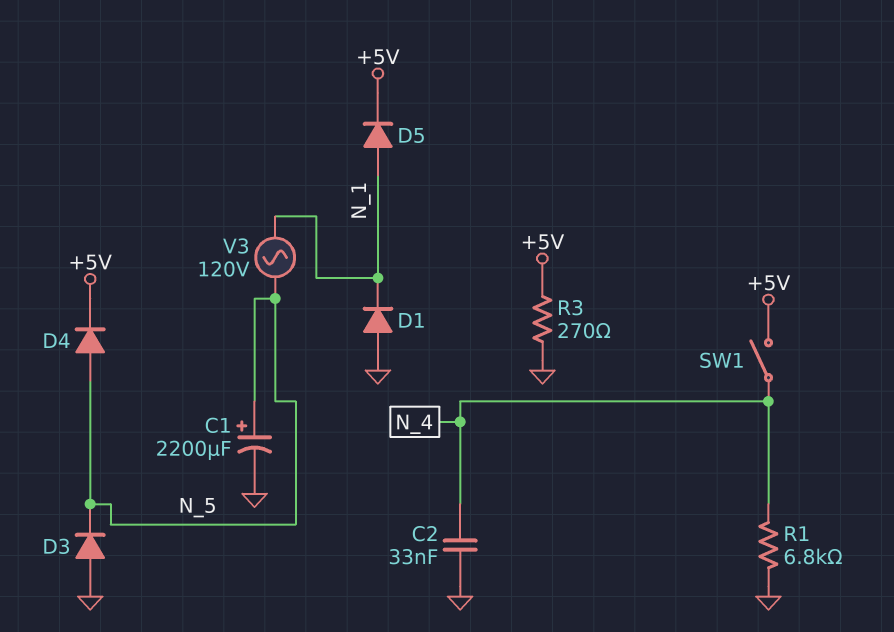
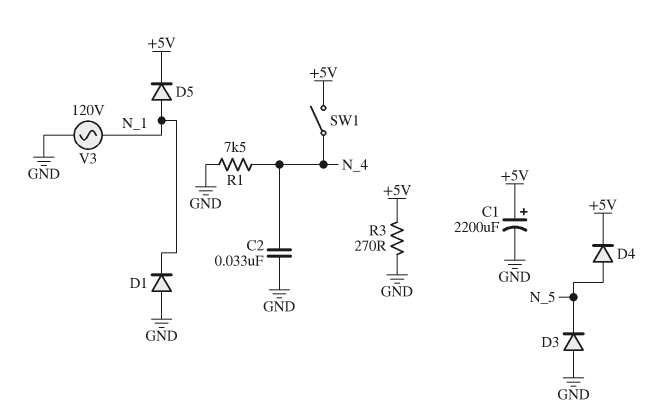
C1: 2200uF (plus N_5, minus GND) -> 2200uF (plus +5V, minus GND)
R1: 6.8k (GND, N_4) -> 7.5k (GND, N_4)
V3: AC 120V (N_1, N_5) -> AC 120V (GND, N_1)

